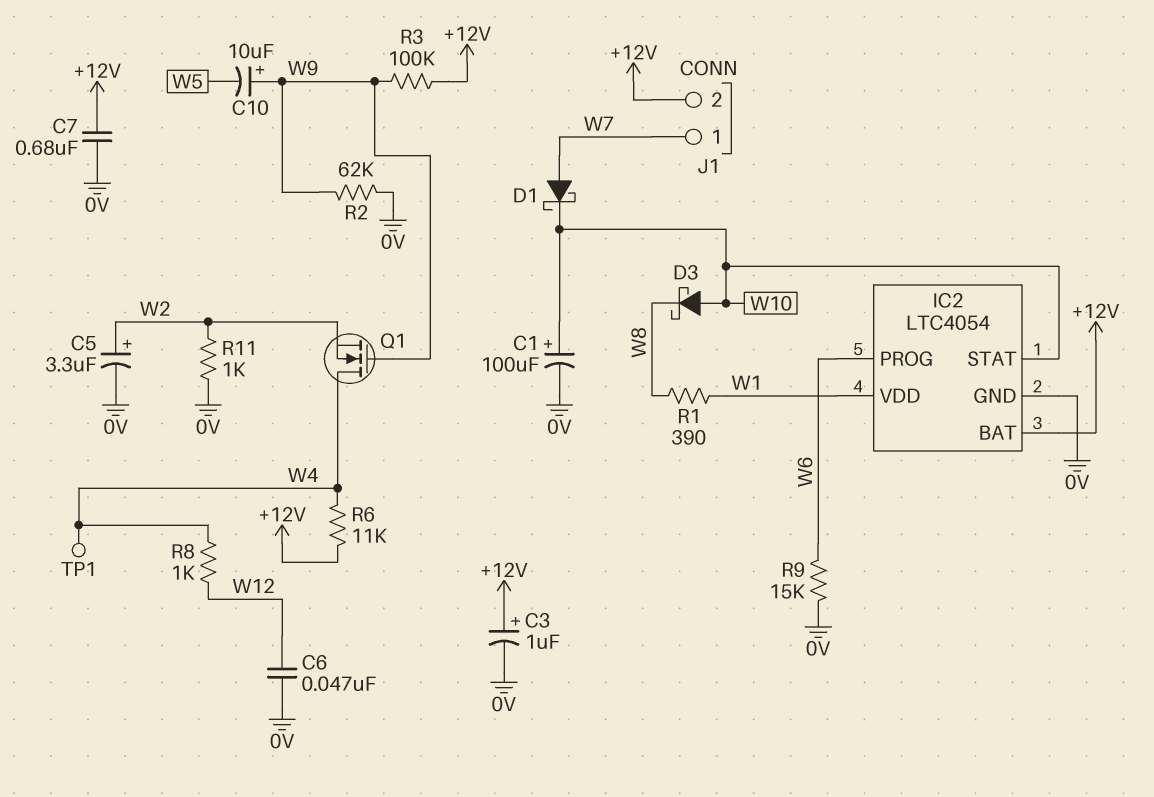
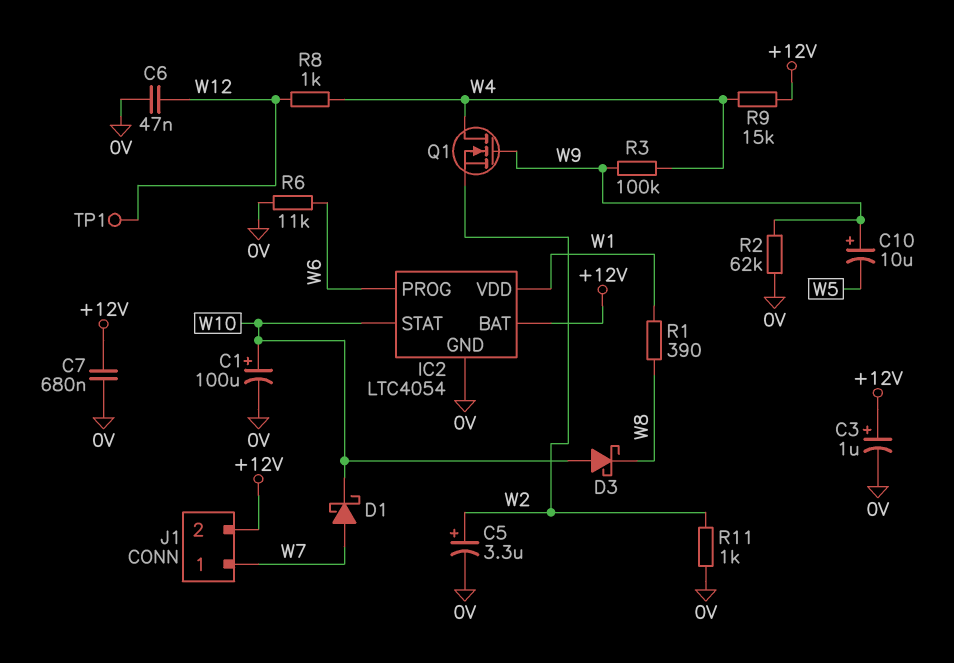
R3: 100k (+12V, W9) -> 100k (W4, W9)
R6: 11k (+12V, W4) -> 11k (0V, W6)
R9: 15k (0V, W6) -> 15k (+12V, W4)
TP1: test point (W4) -> test point (W12)

